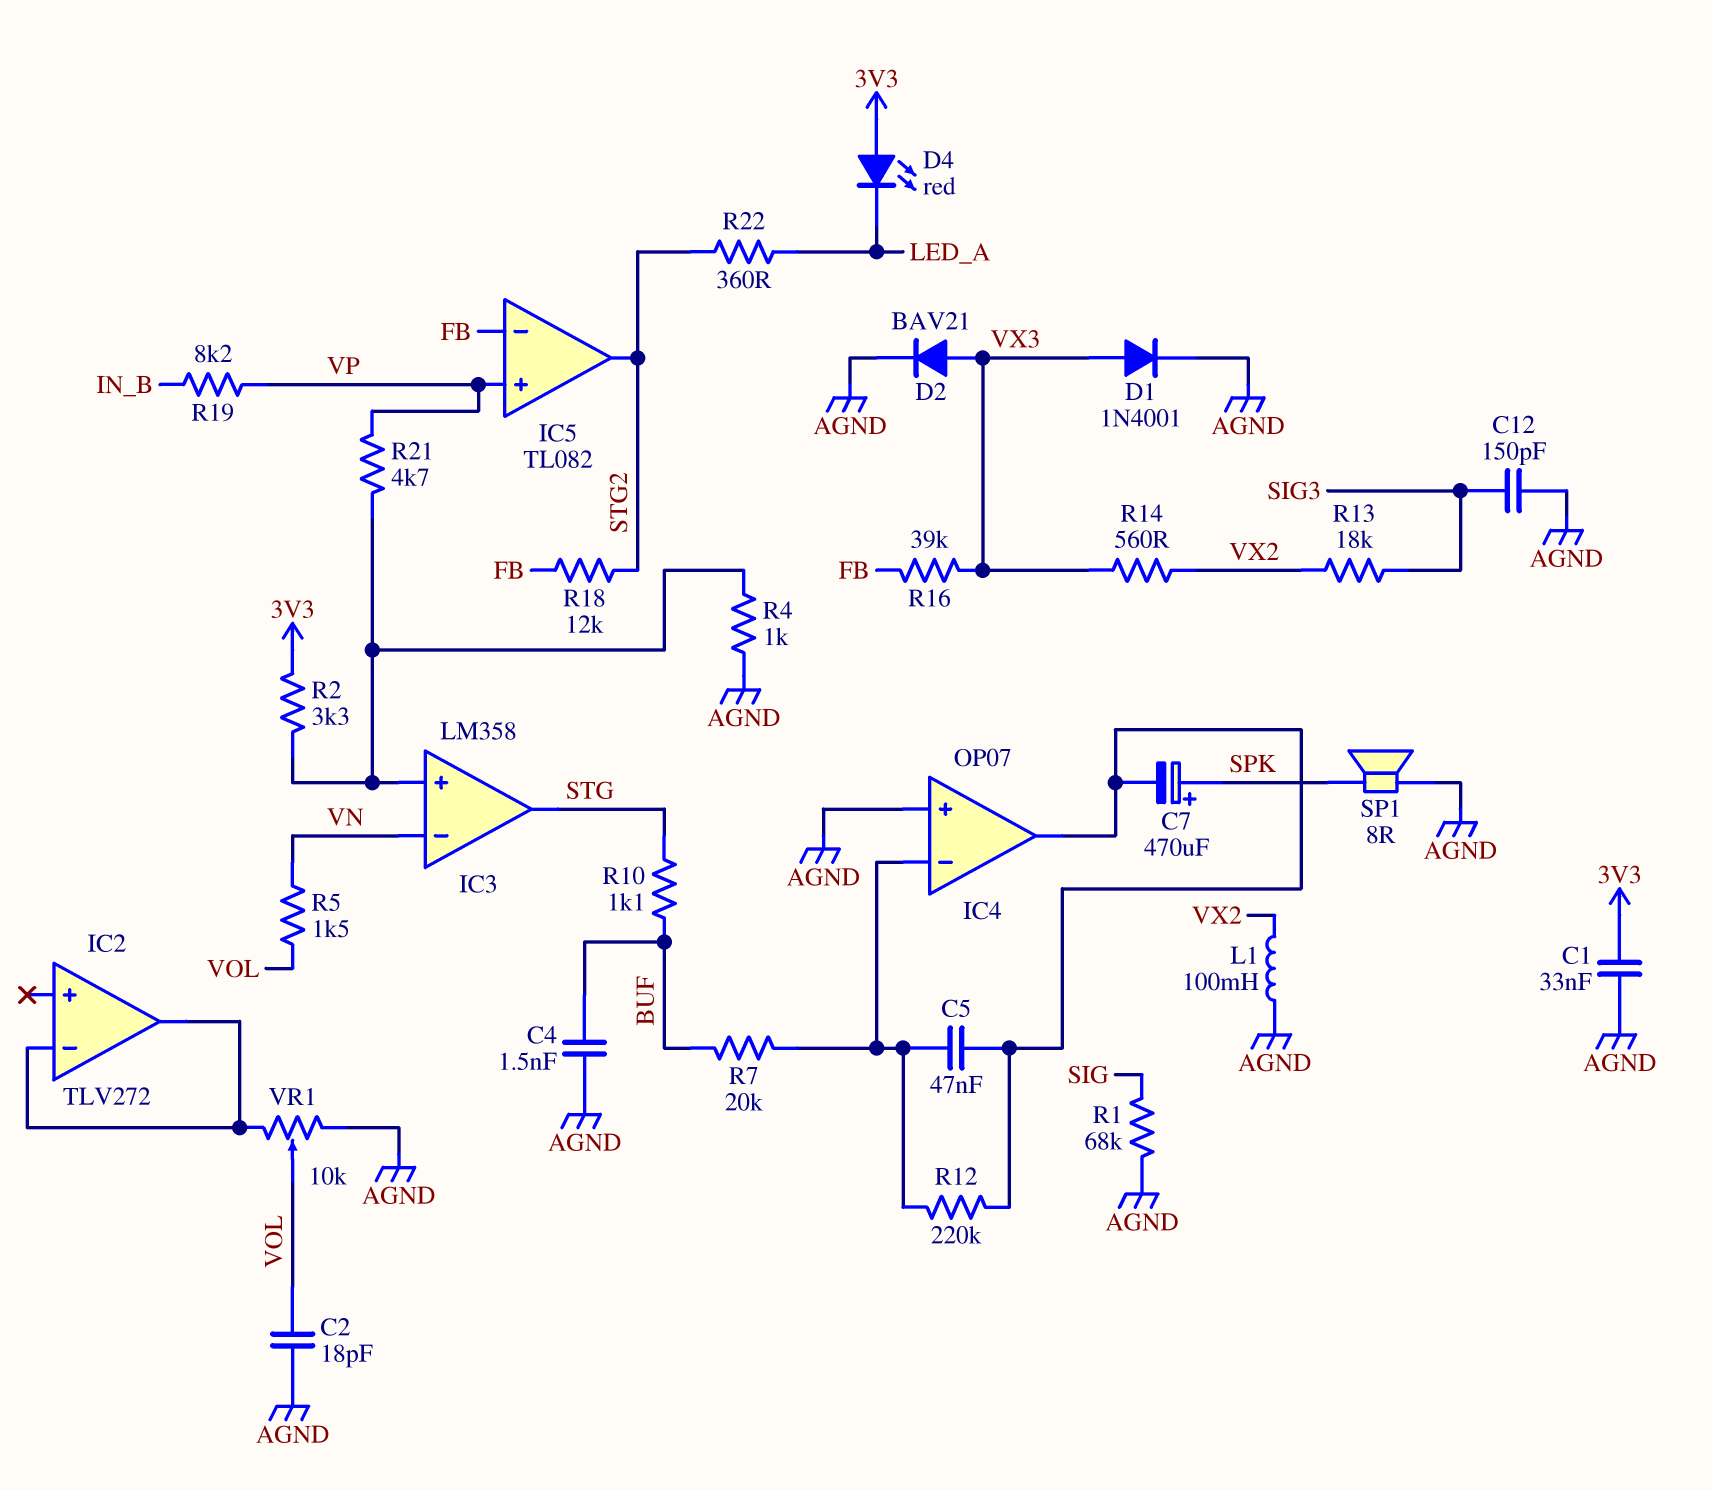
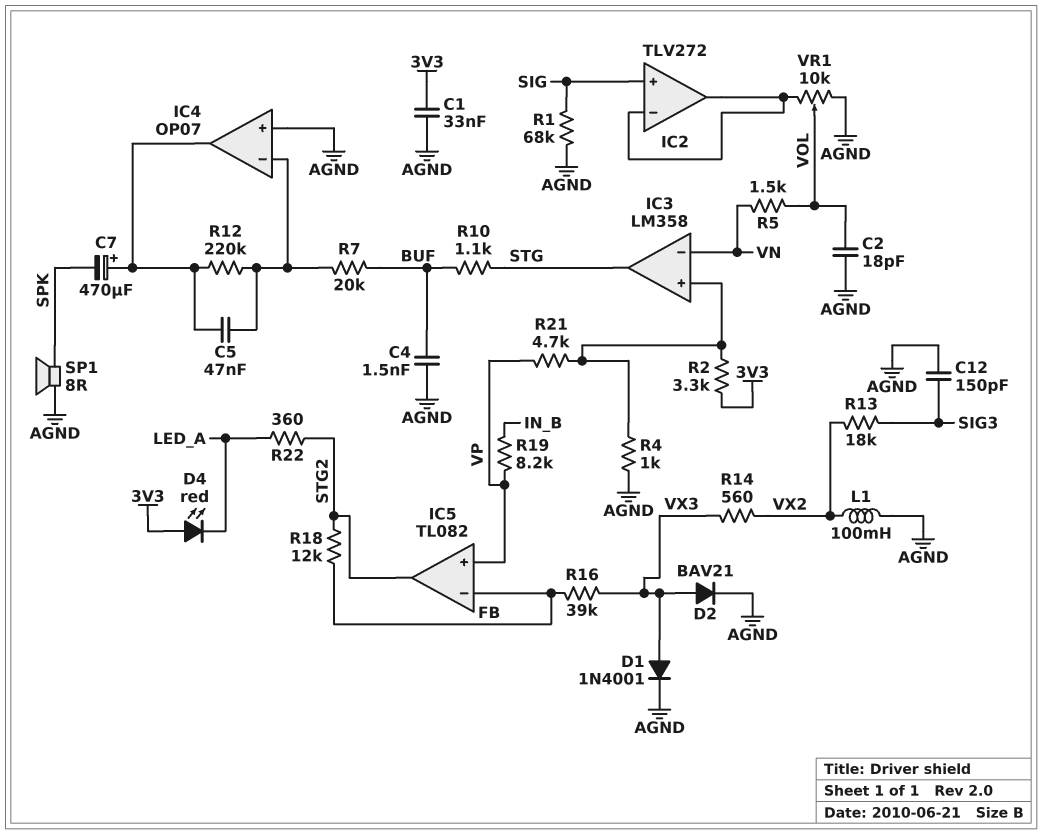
C7: 470uF (plus SPK, minus IC4/out) -> 470uF (plus IC4/out, minus SPK)
IC2 pin in+: none -> SIG

